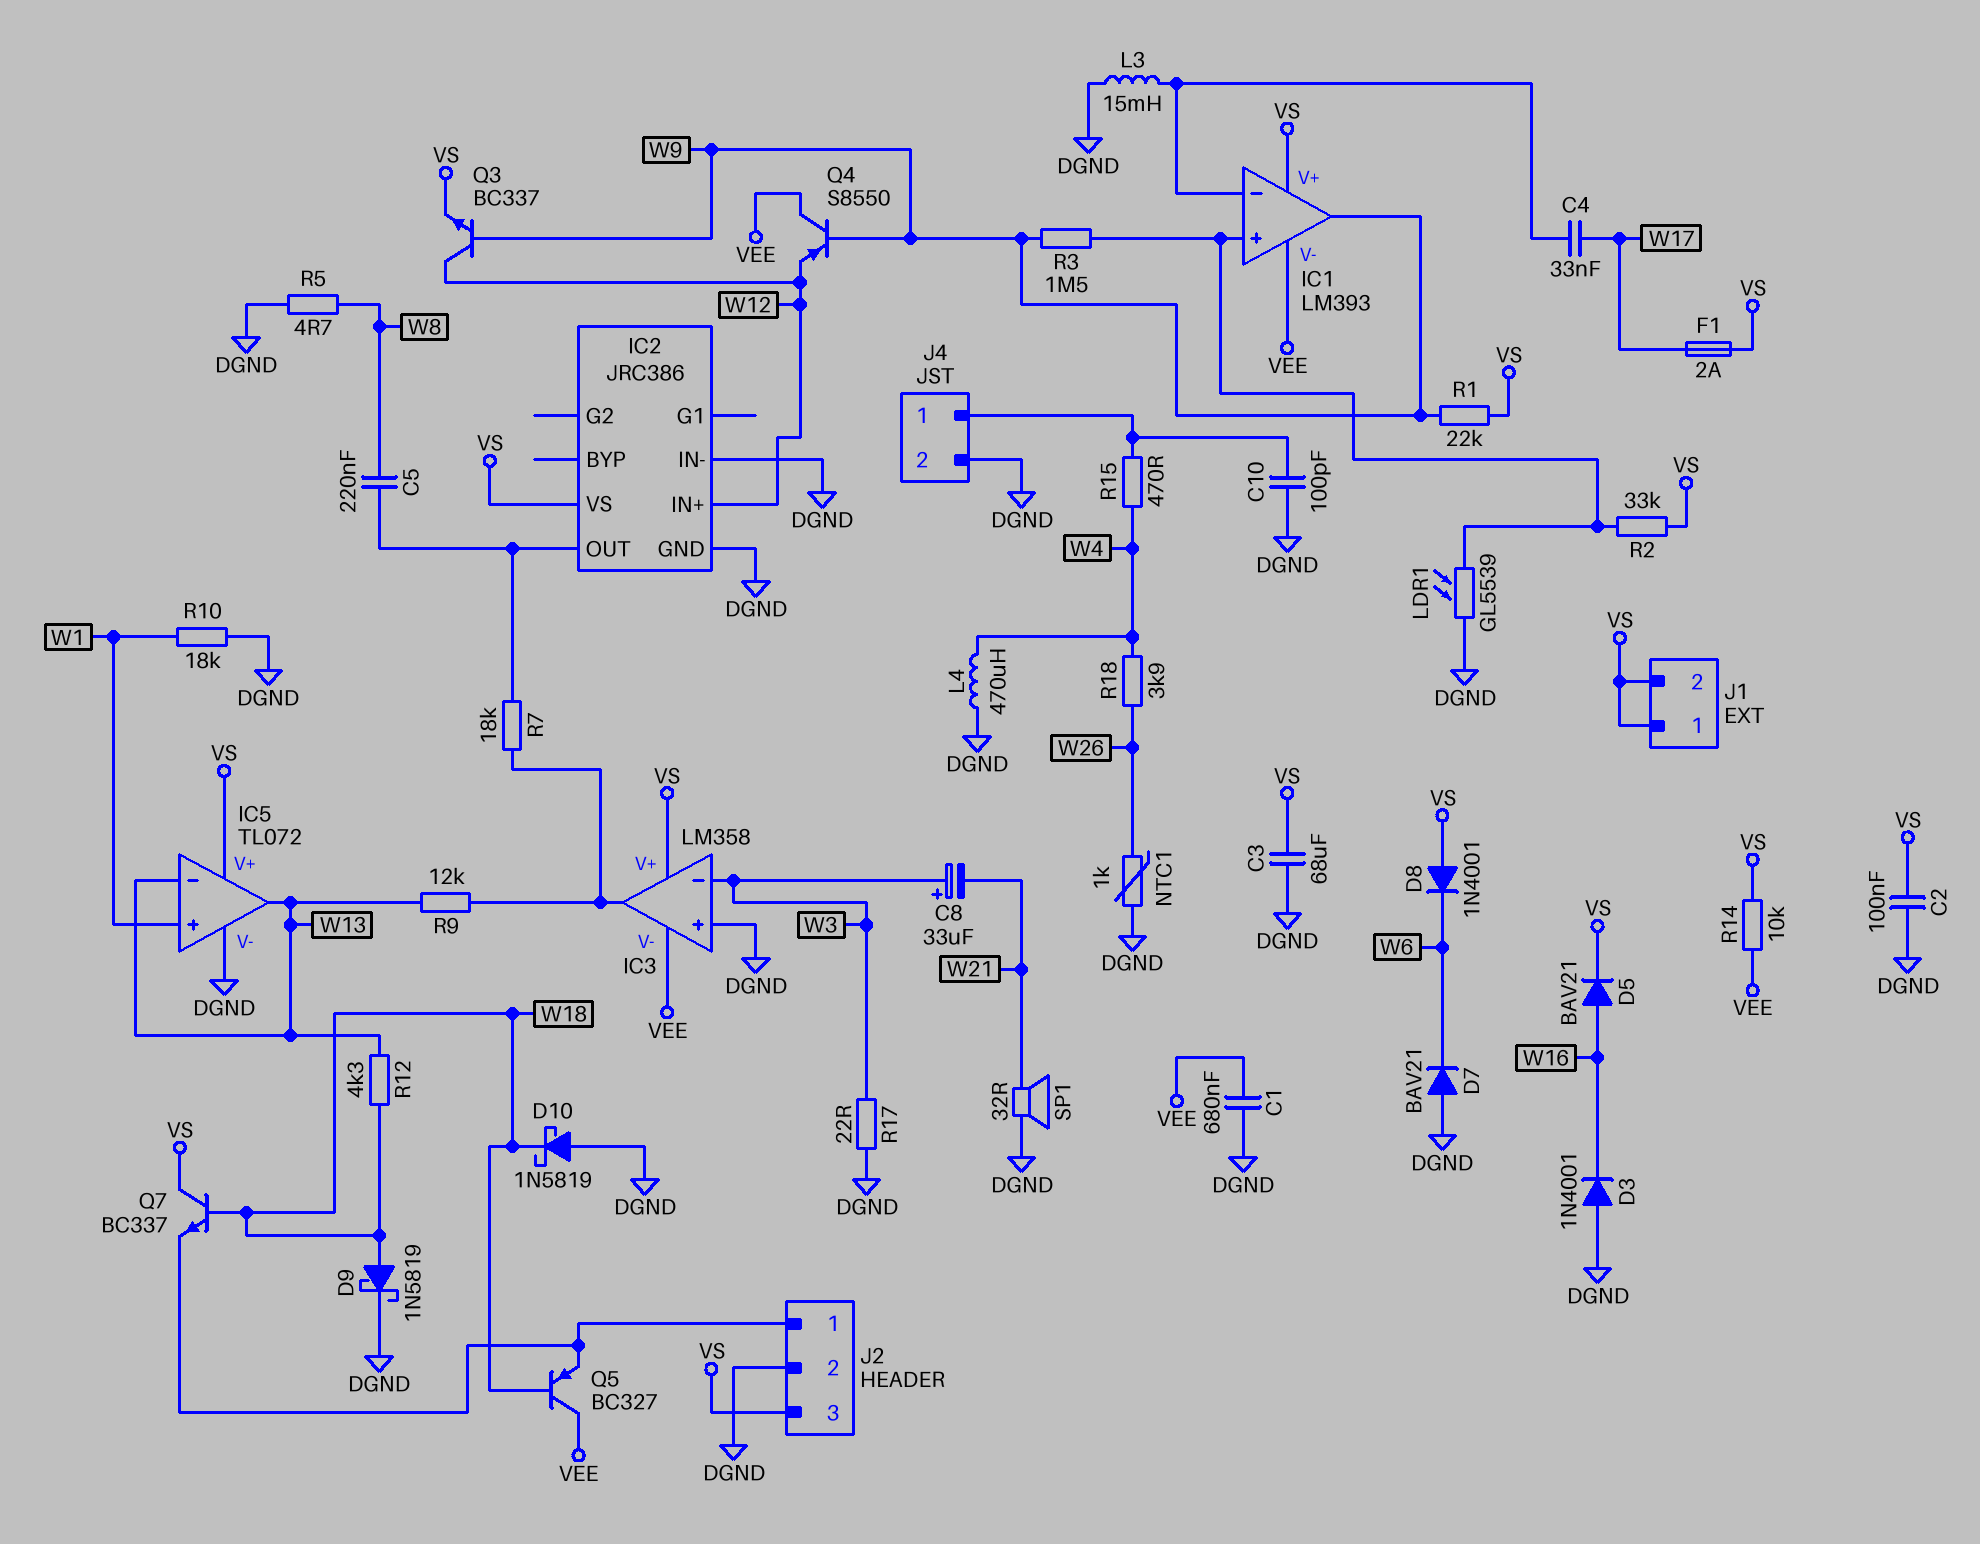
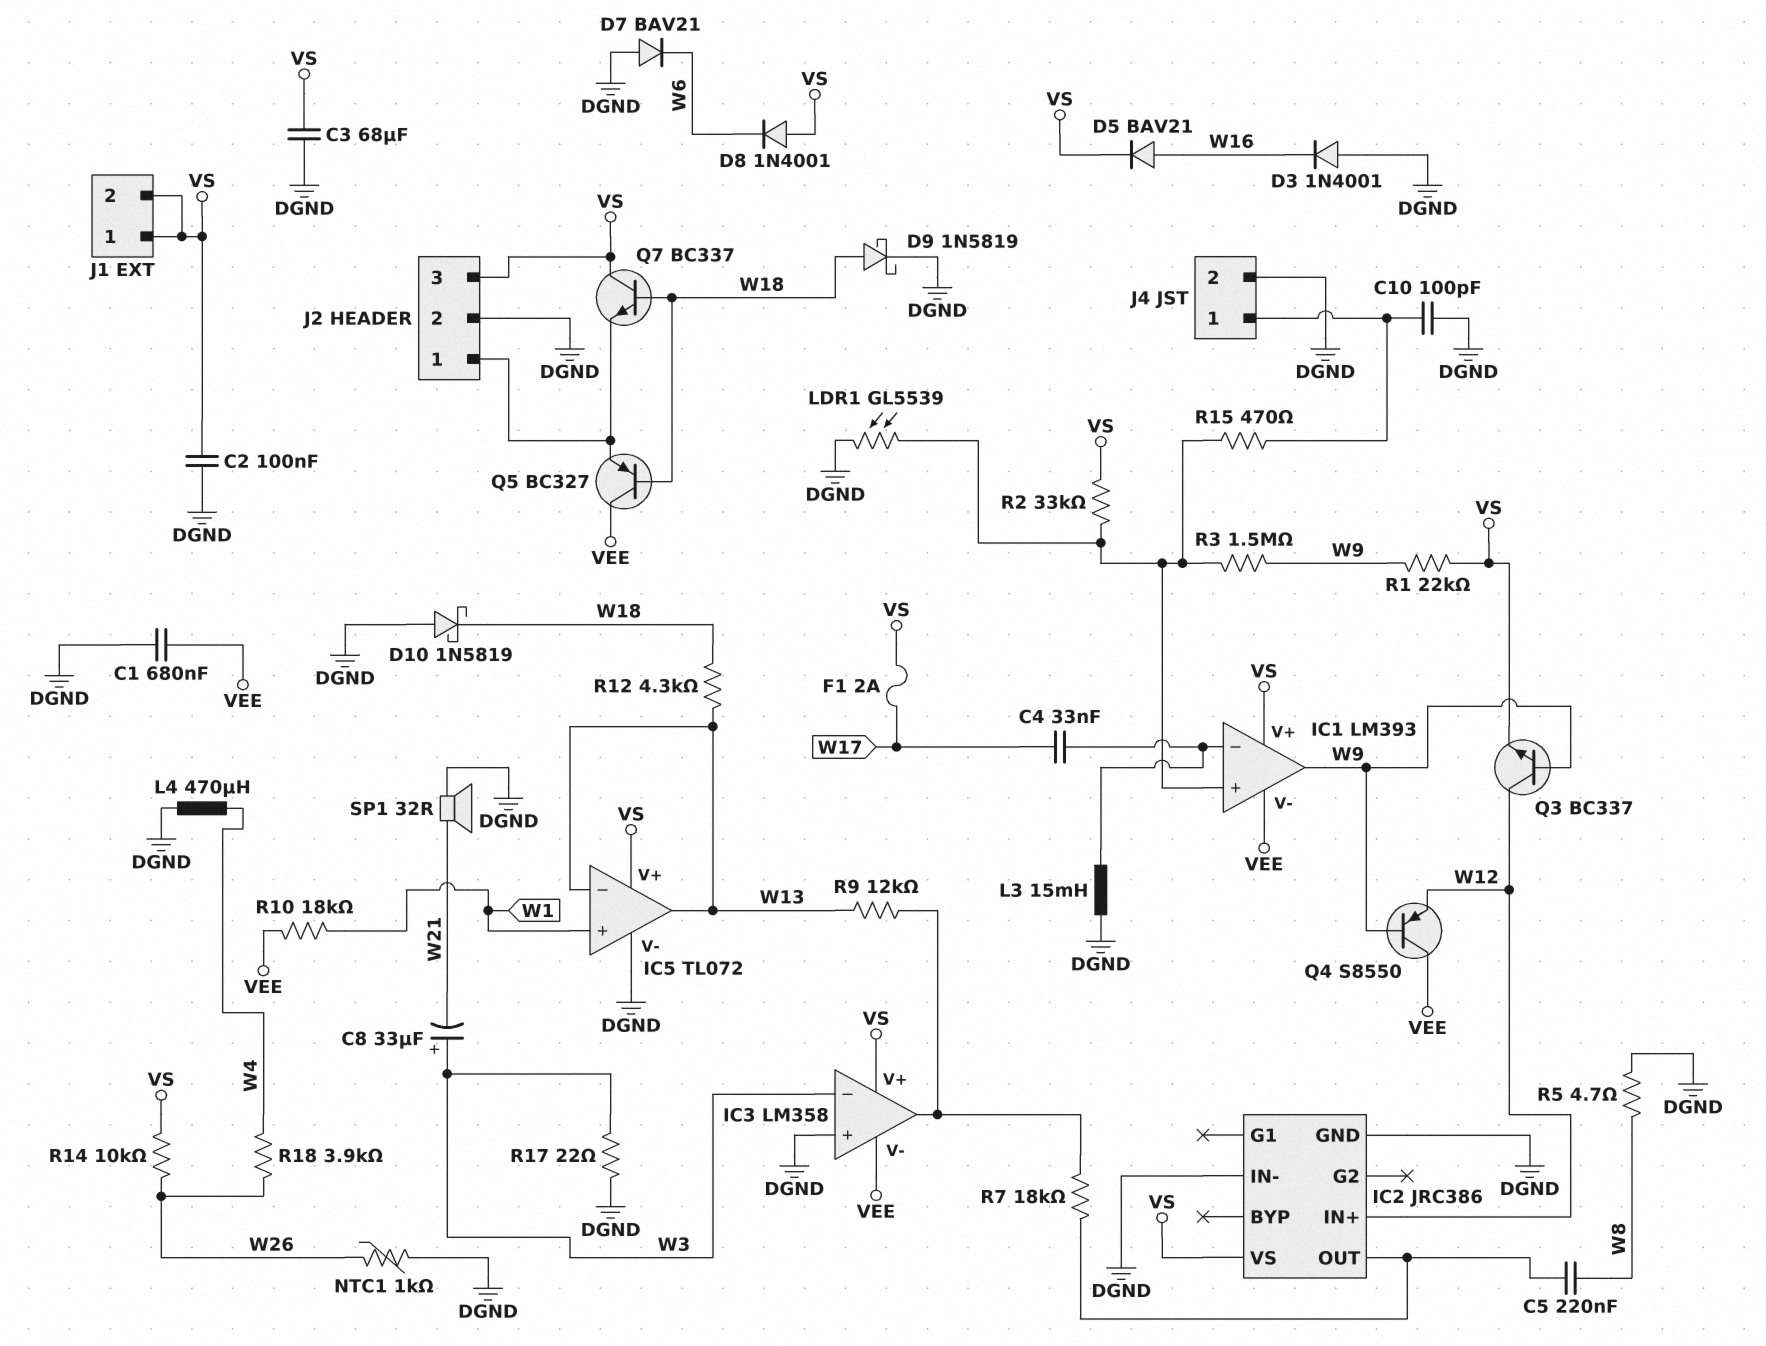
R10: 18k (DGND, W1) -> 18k (VEE, W1)
R14: 10k (VEE, VS) -> 10k (VS, W26)
R15: 470 (J4/1, W4) -> 470 (IC1/in+, J4/1)

